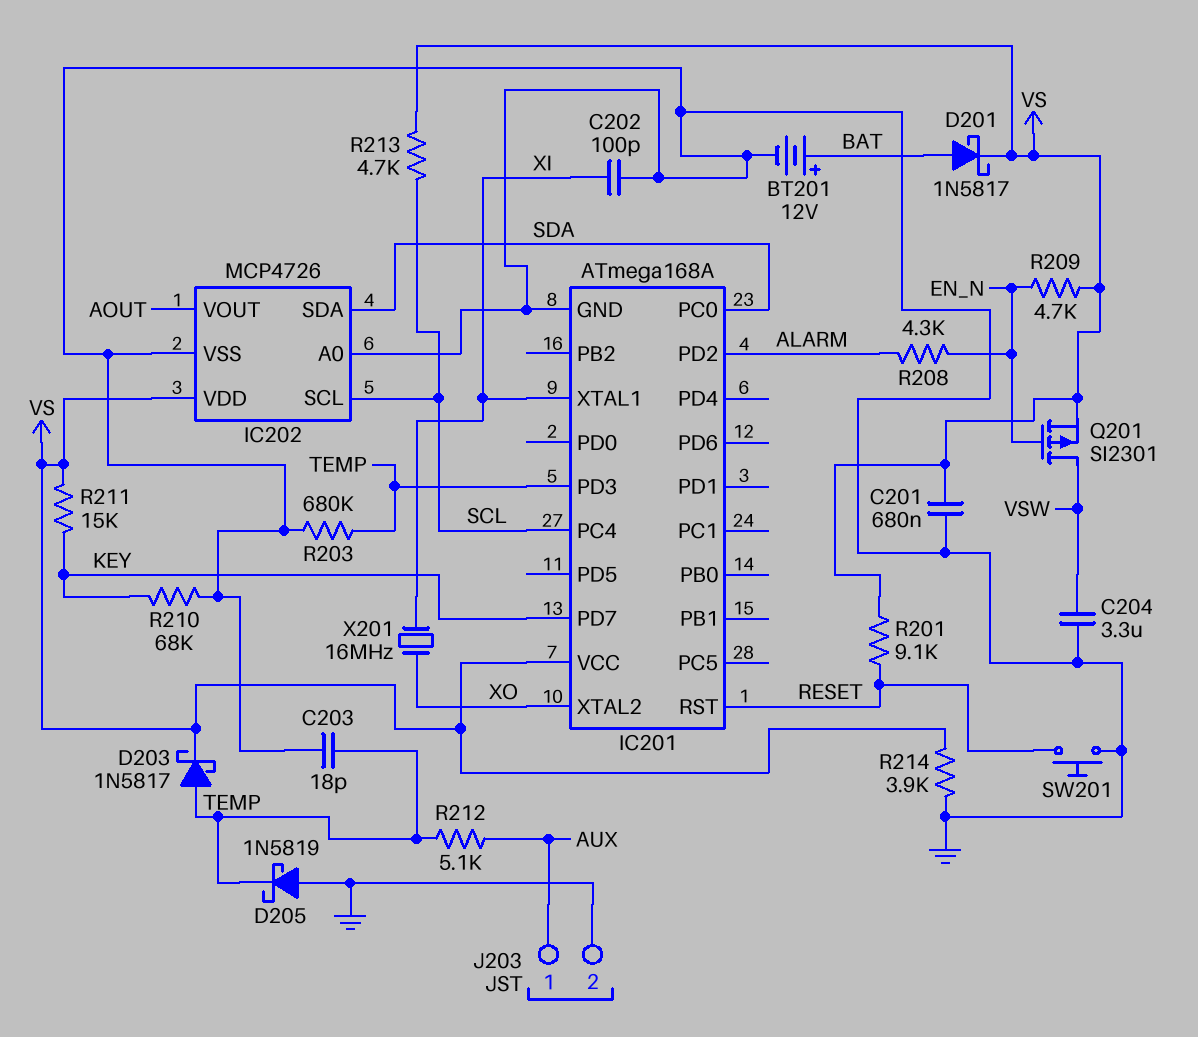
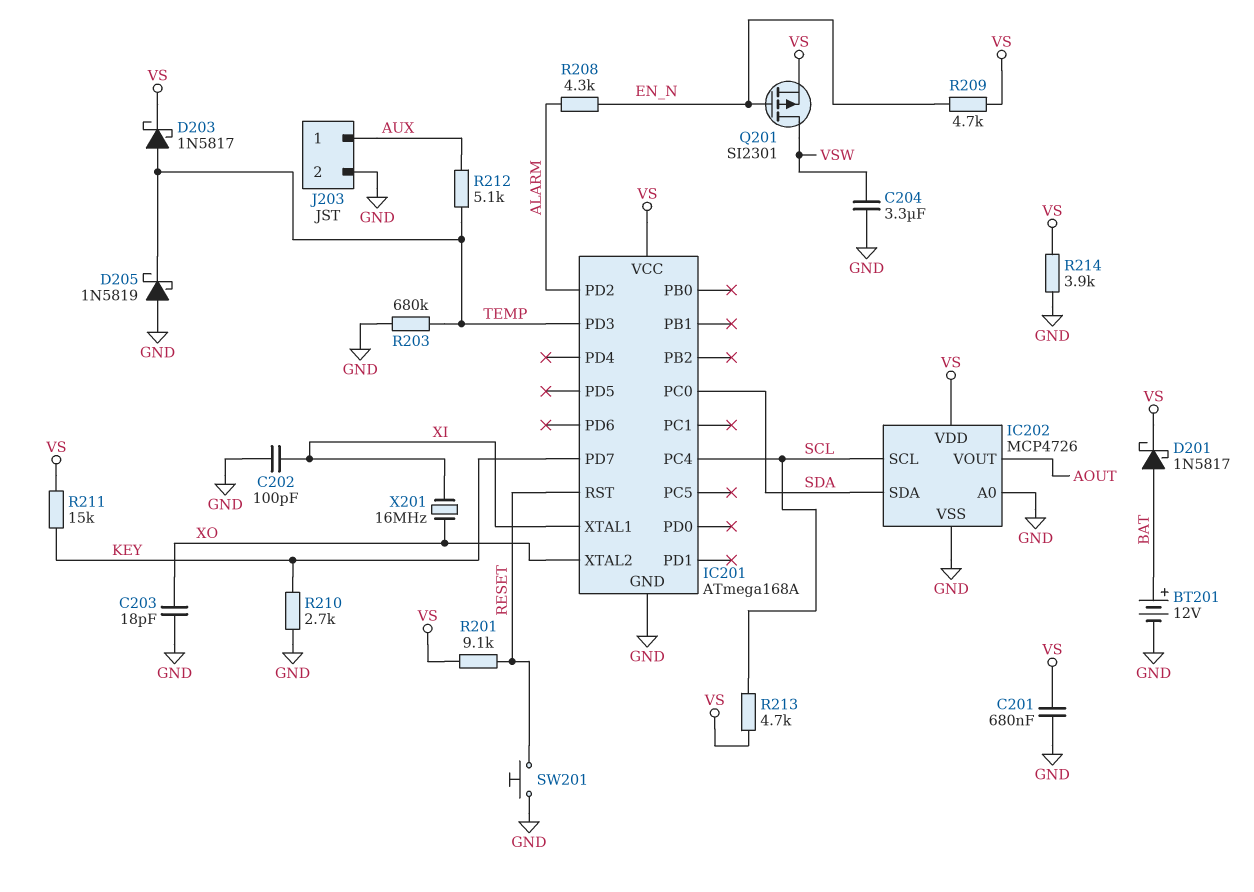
C203: 18pF (GND, TEMP) -> 18pF (GND, XO)
R210: 68k (GND, KEY) -> 2.7k (GND, KEY)

